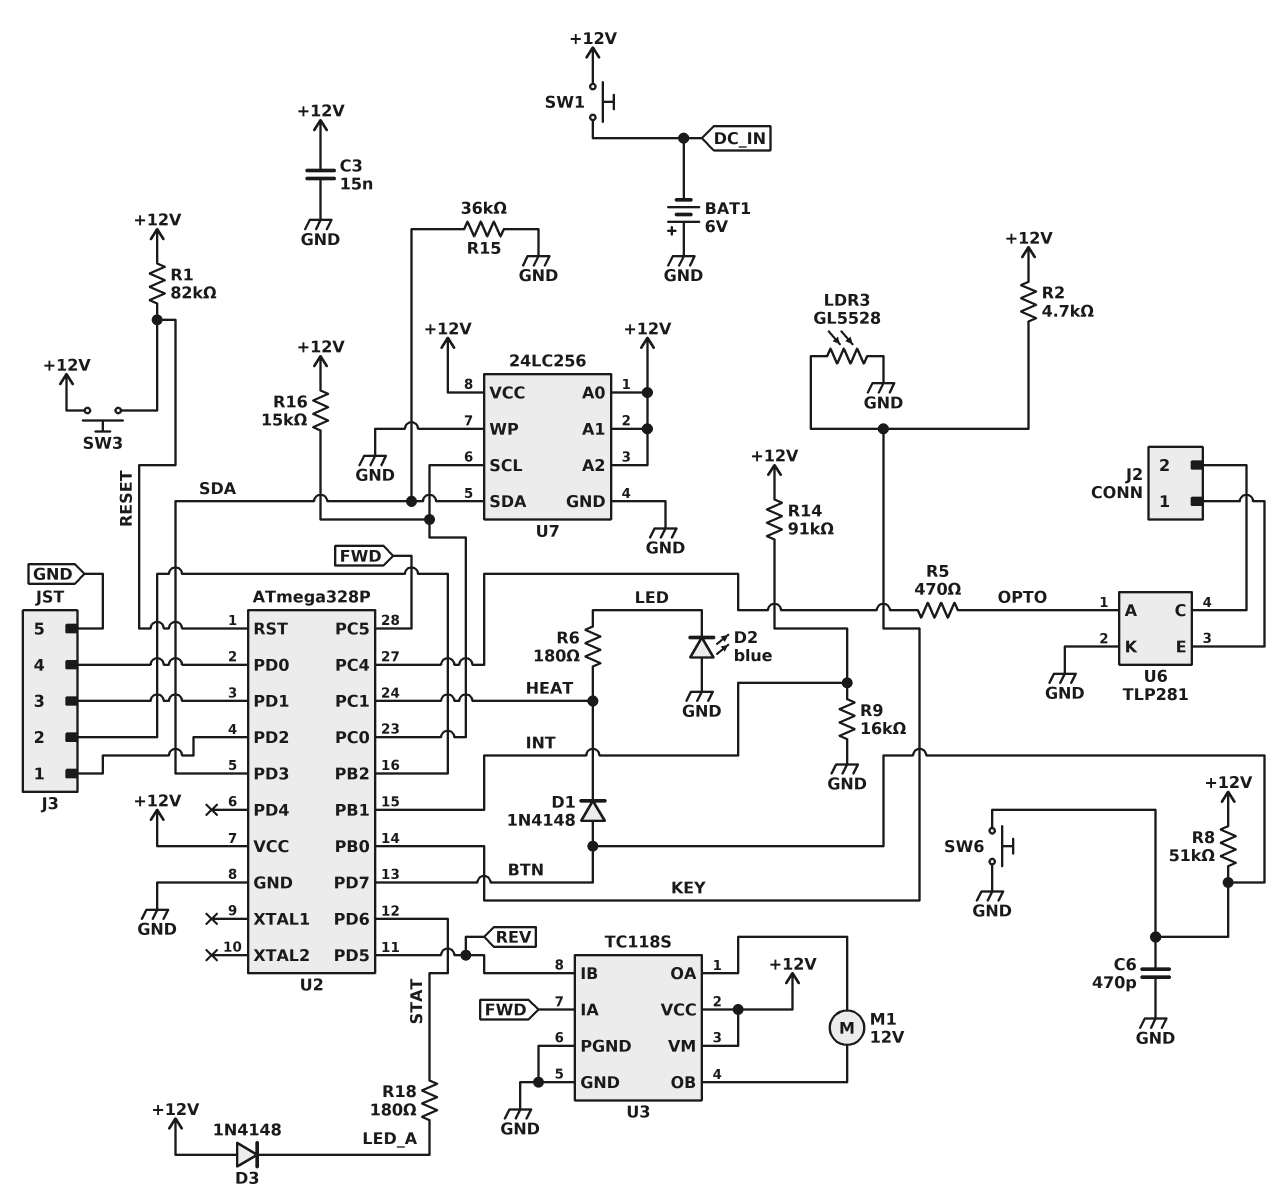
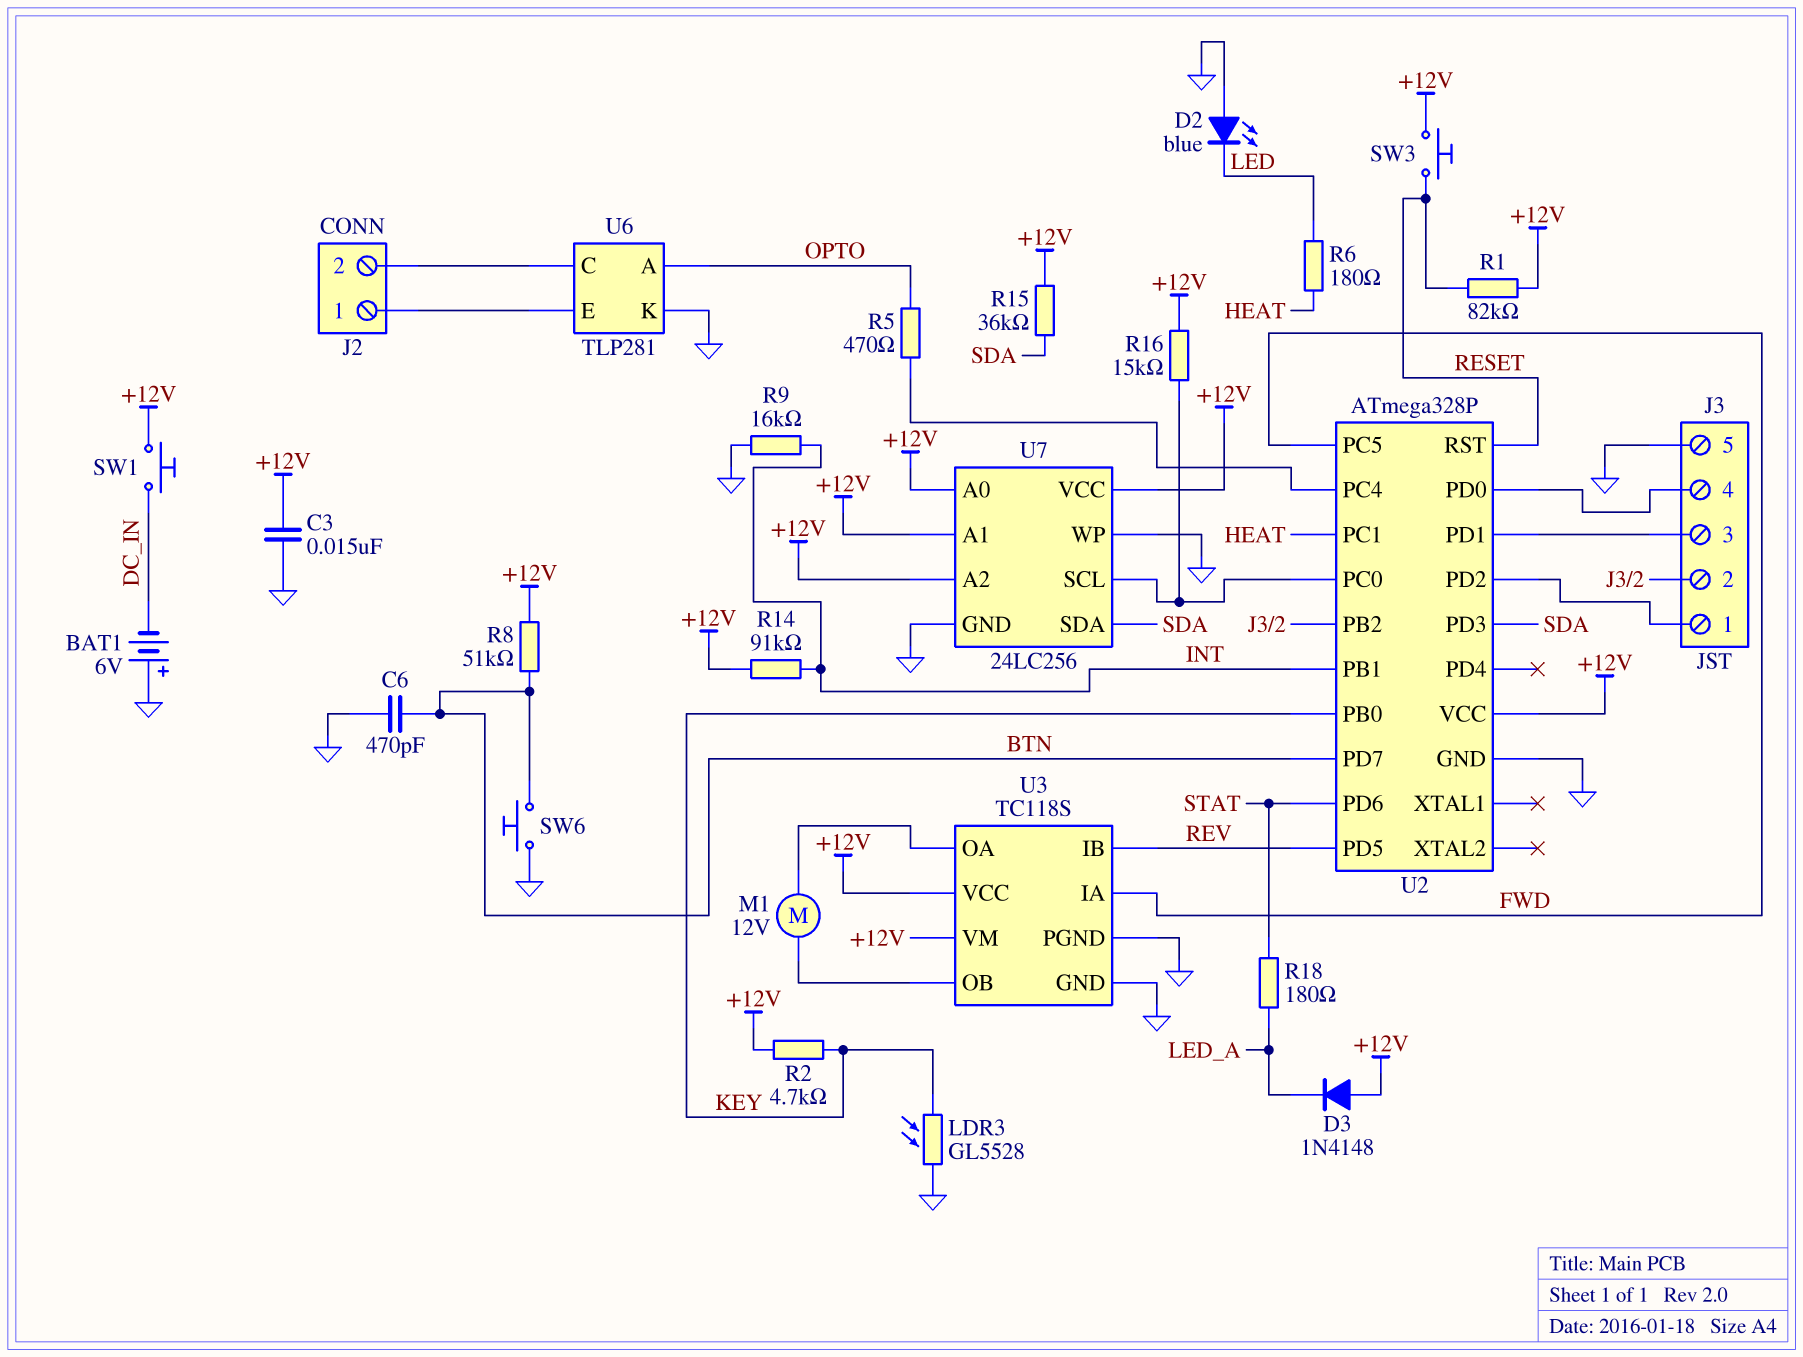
D1: diode 1N4148 (A BTN, K HEAT) -> none
R15: 36k (GND, SDA) -> 36k (+12V, SDA)

